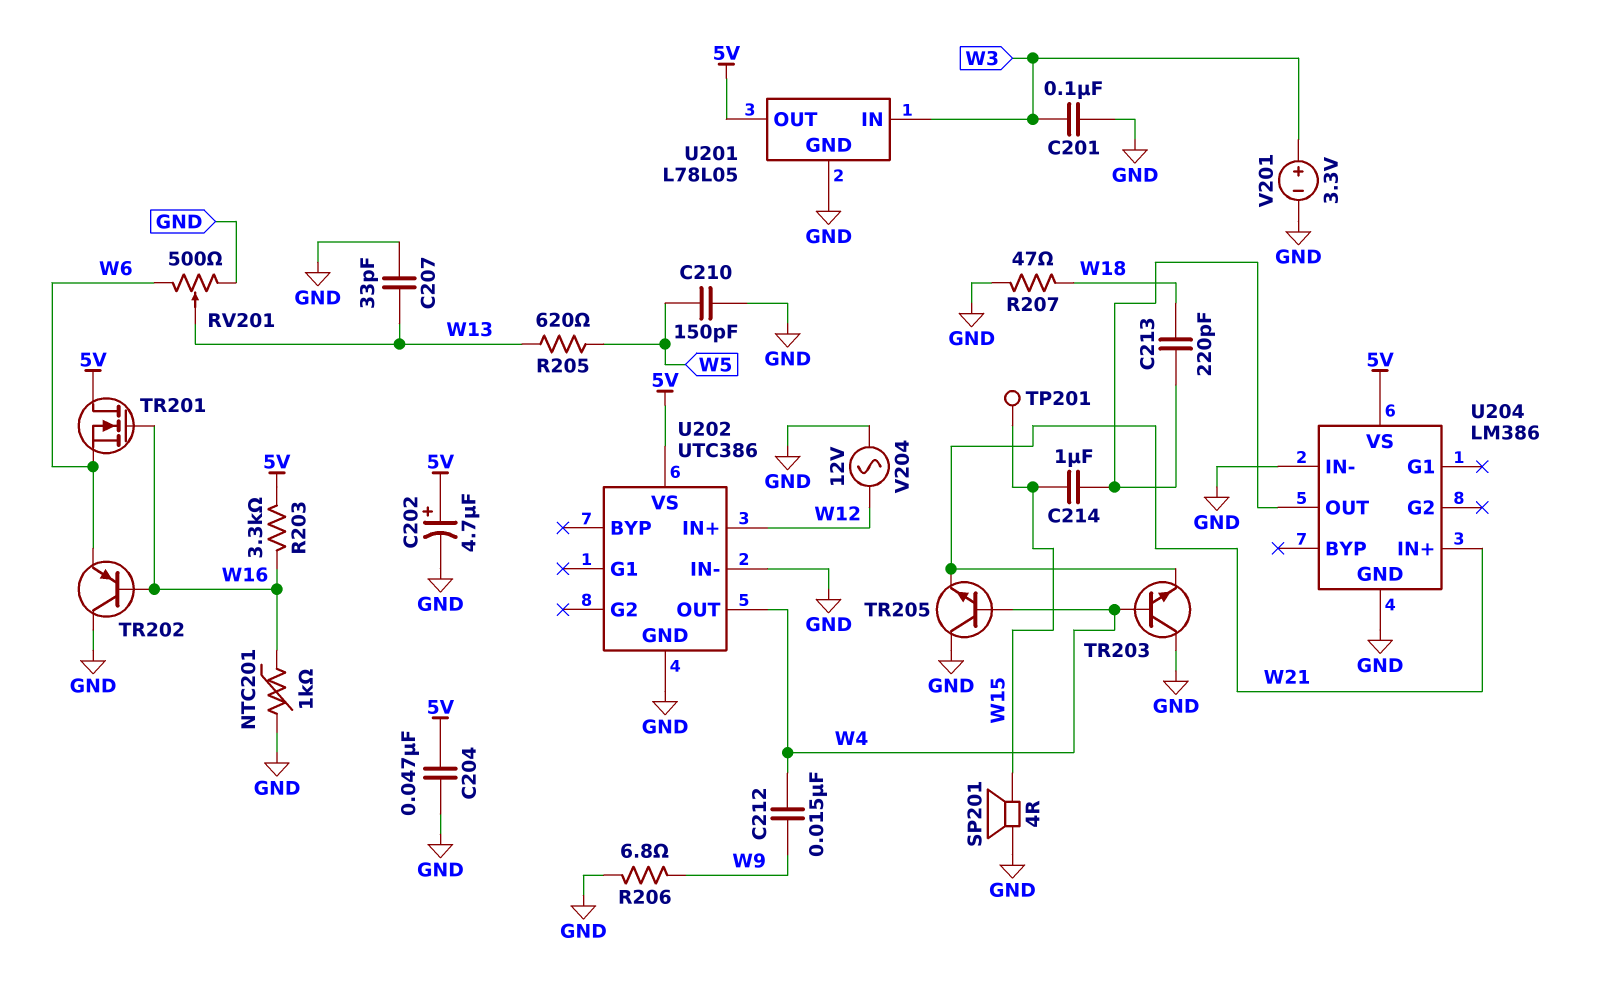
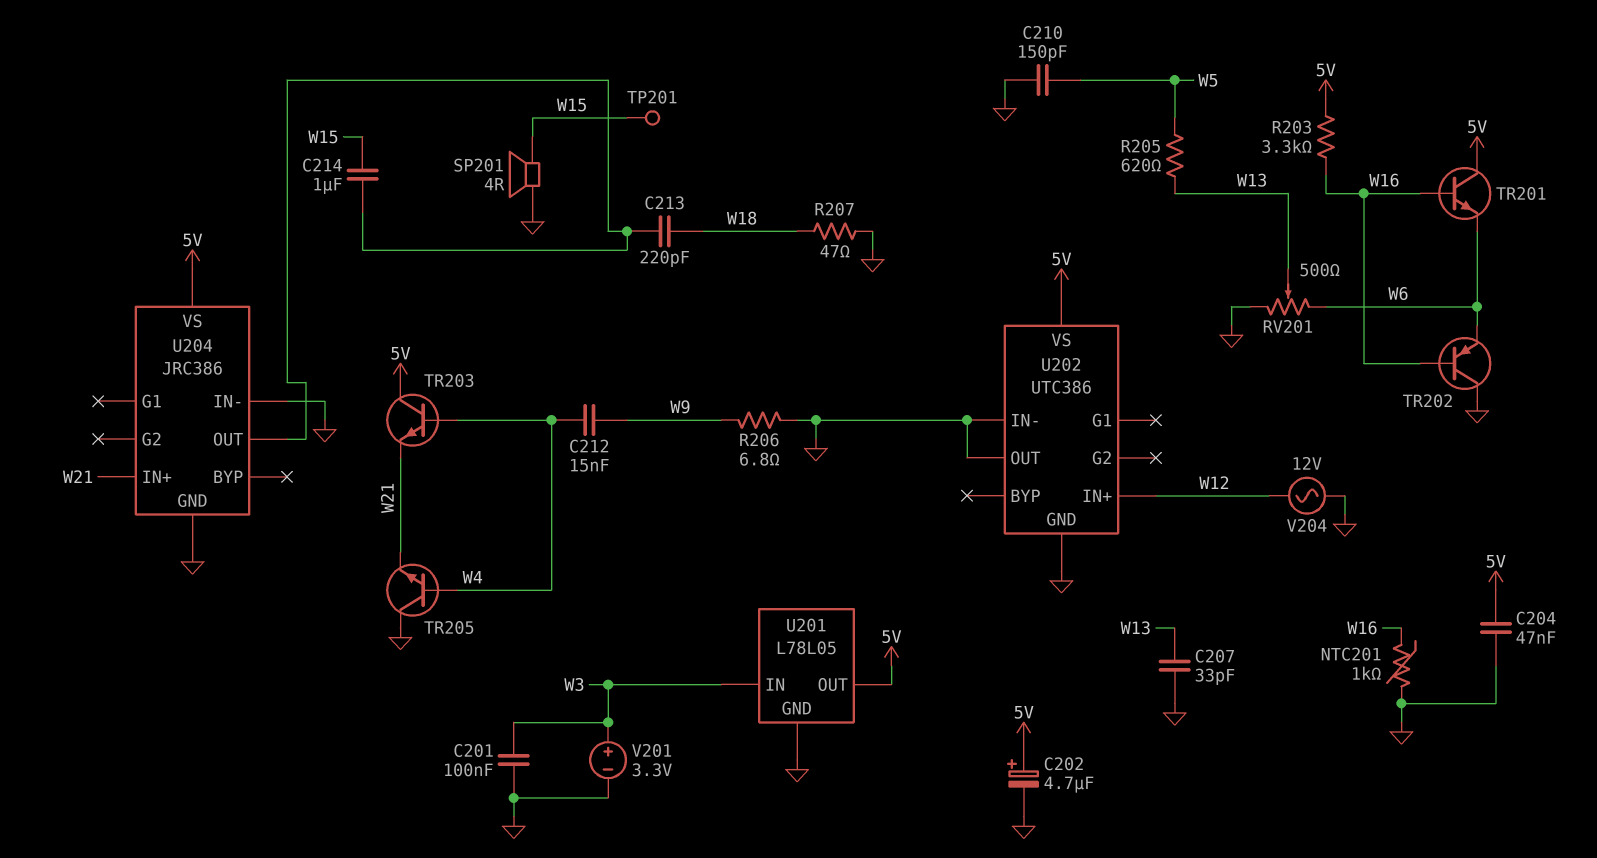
TR201: NMOS (G W16, D 5V, S W6) -> NPN (B W16, C 5V, E W6)
TR203: NPN (B W4, C GND, E W21) -> NPN (B W4, C 5V, E W21)
U202 pin OUT: W4 -> GND
U204: LM386 -> JRC386

